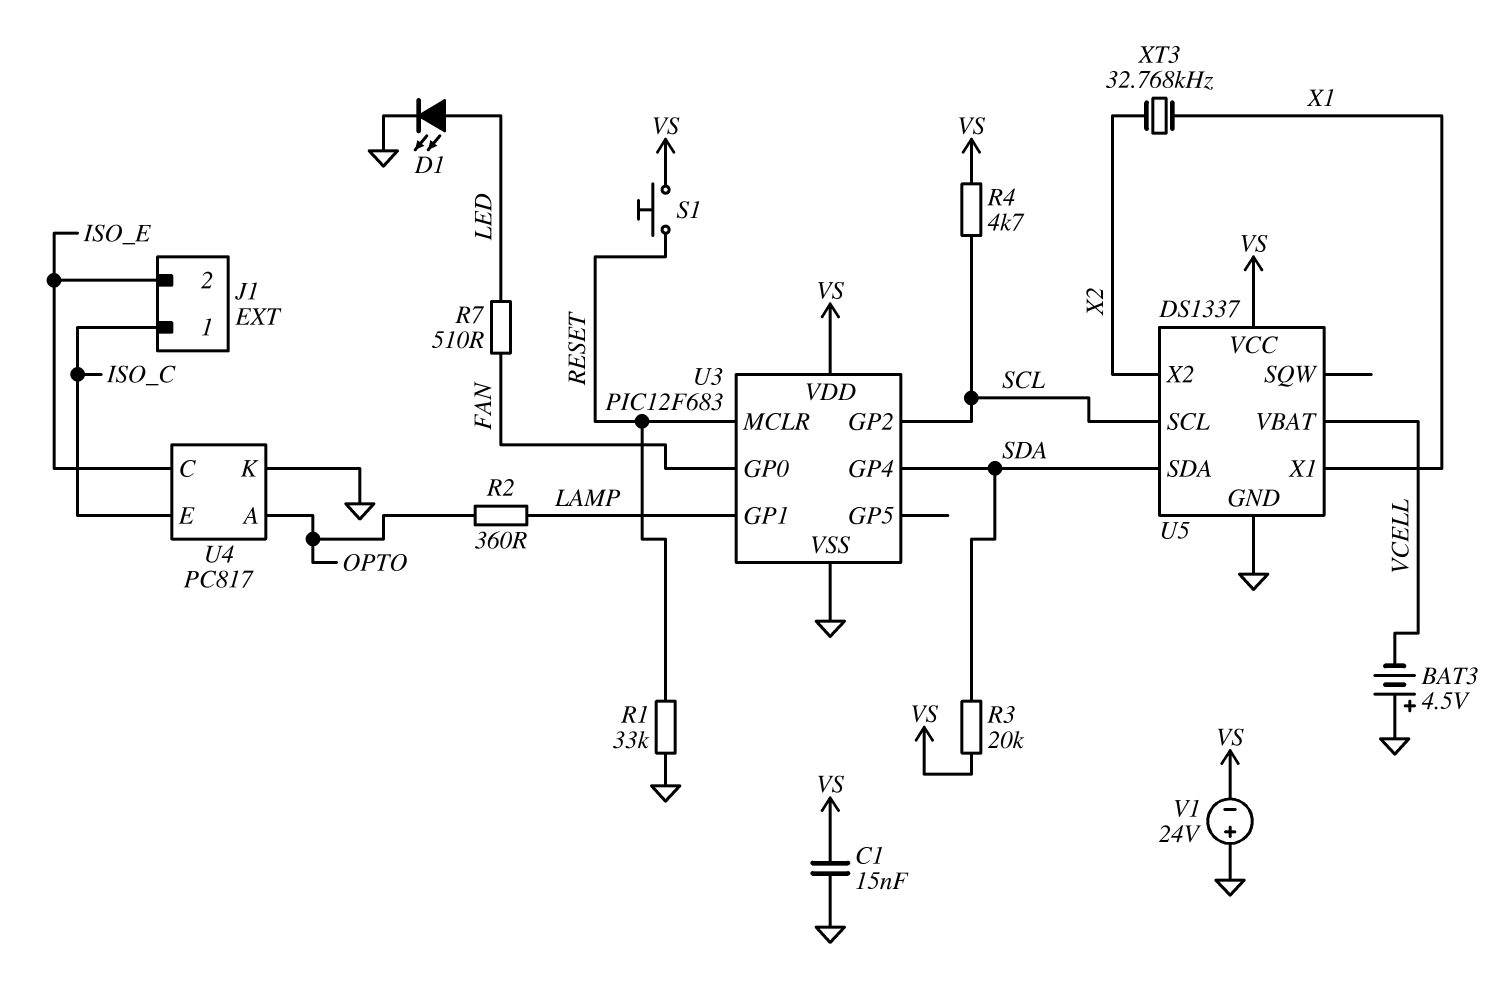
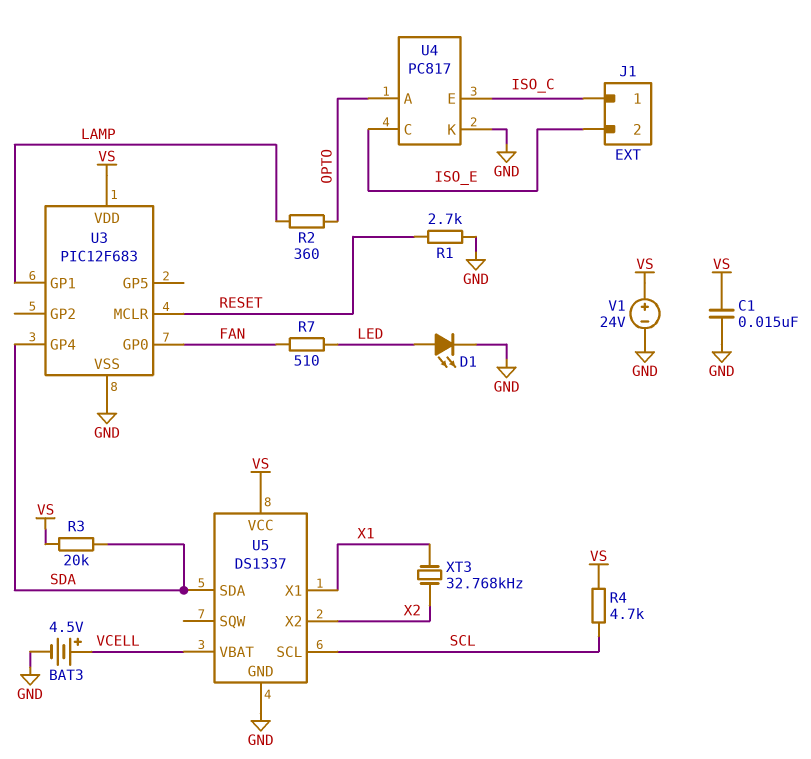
BAT3: 4.5V (plus GND, minus VCELL) -> 4.5V (plus VCELL, minus GND)
R1: 33k (GND, RESET) -> 2.7k (GND, RESET)
S1: button (RESET, VS) -> none
U3 pin GP2: SCL -> none
V1: 24V (plus GND, minus VS) -> 24V (plus VS, minus GND)

